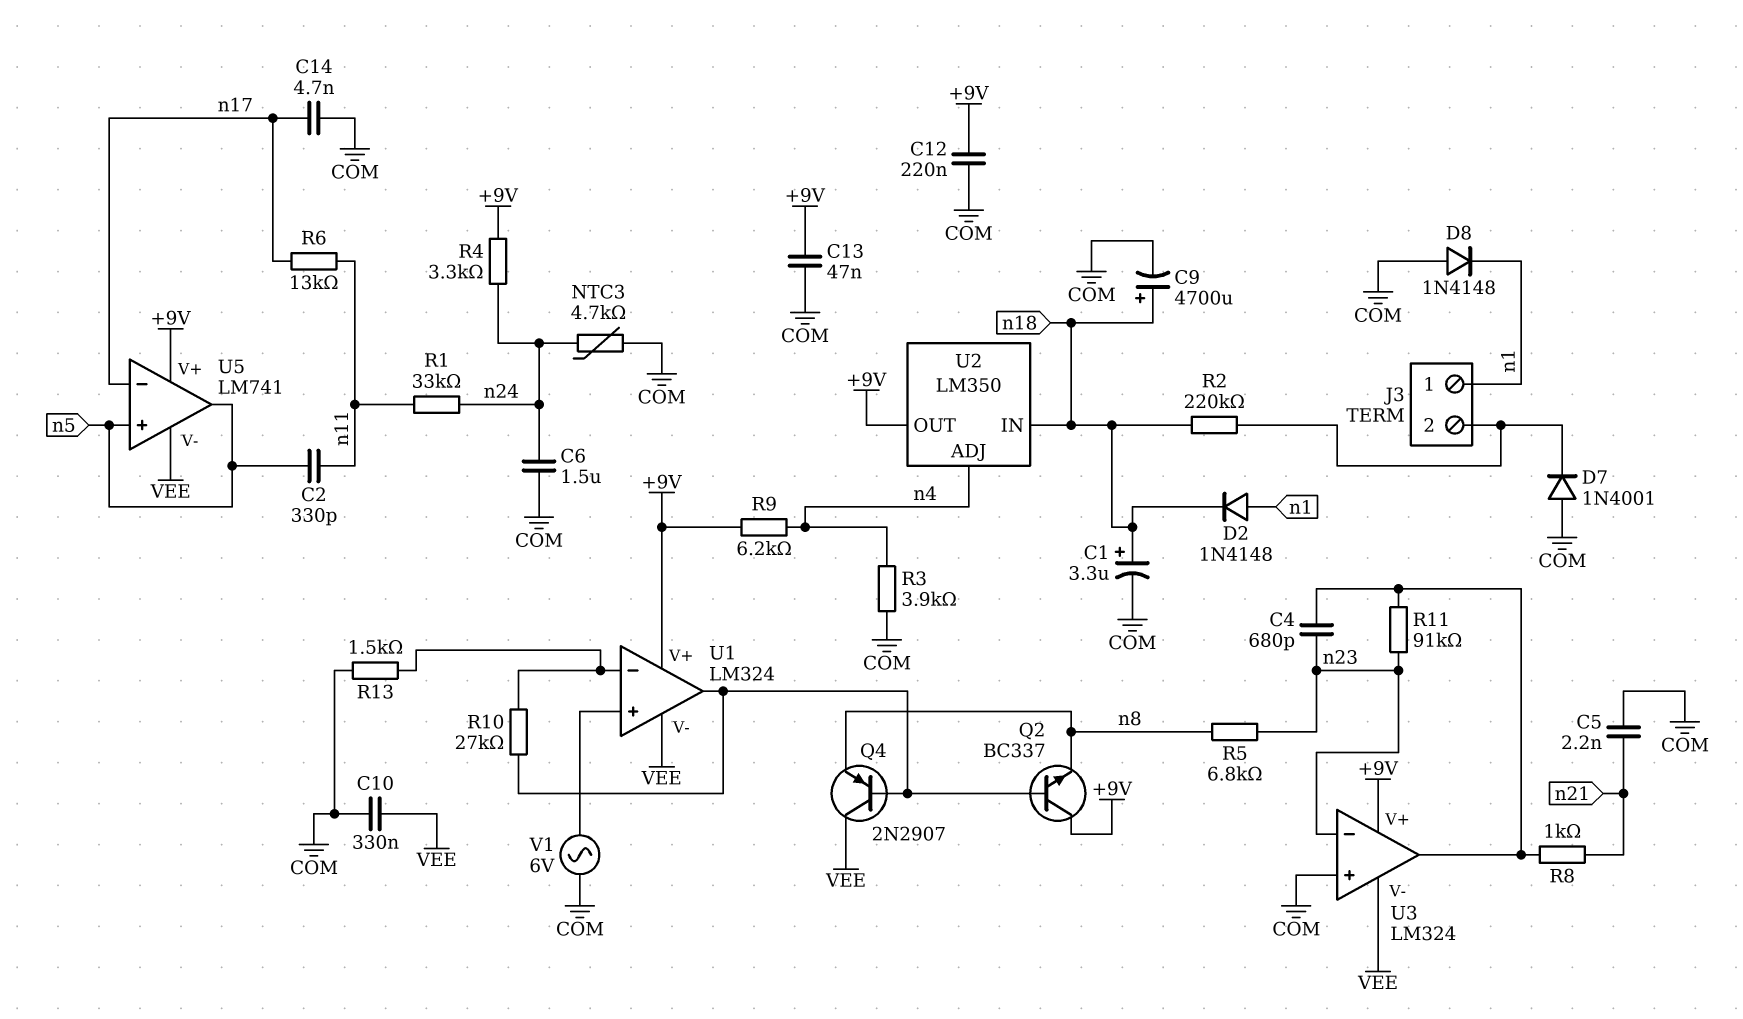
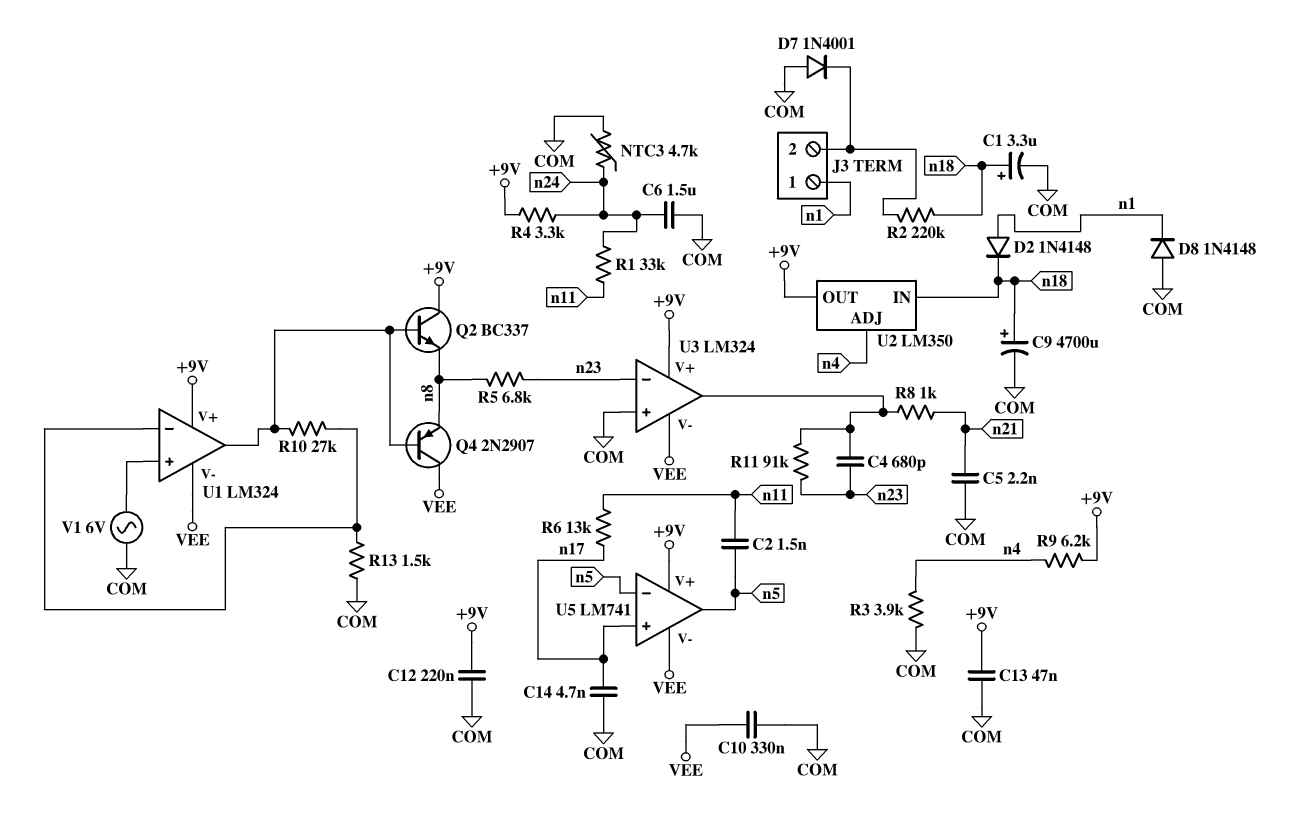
C2: 330pF (n5, n11) -> 1.5nF (n5, n11)
U5 pin in+: n5 -> n17
U5 pin in-: n17 -> n5

